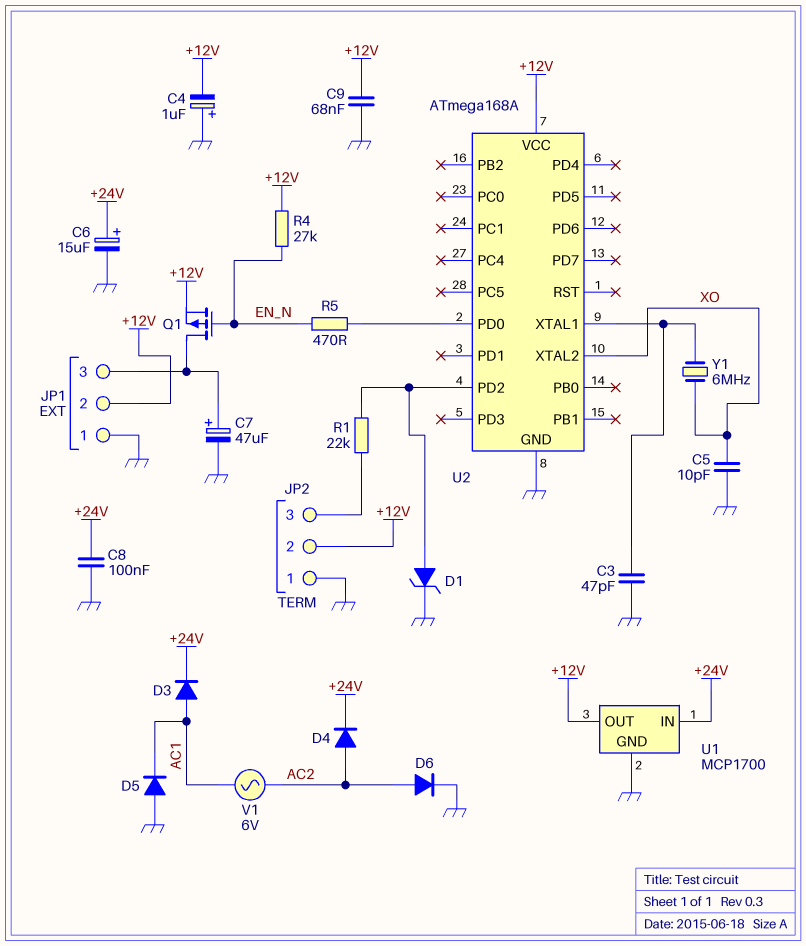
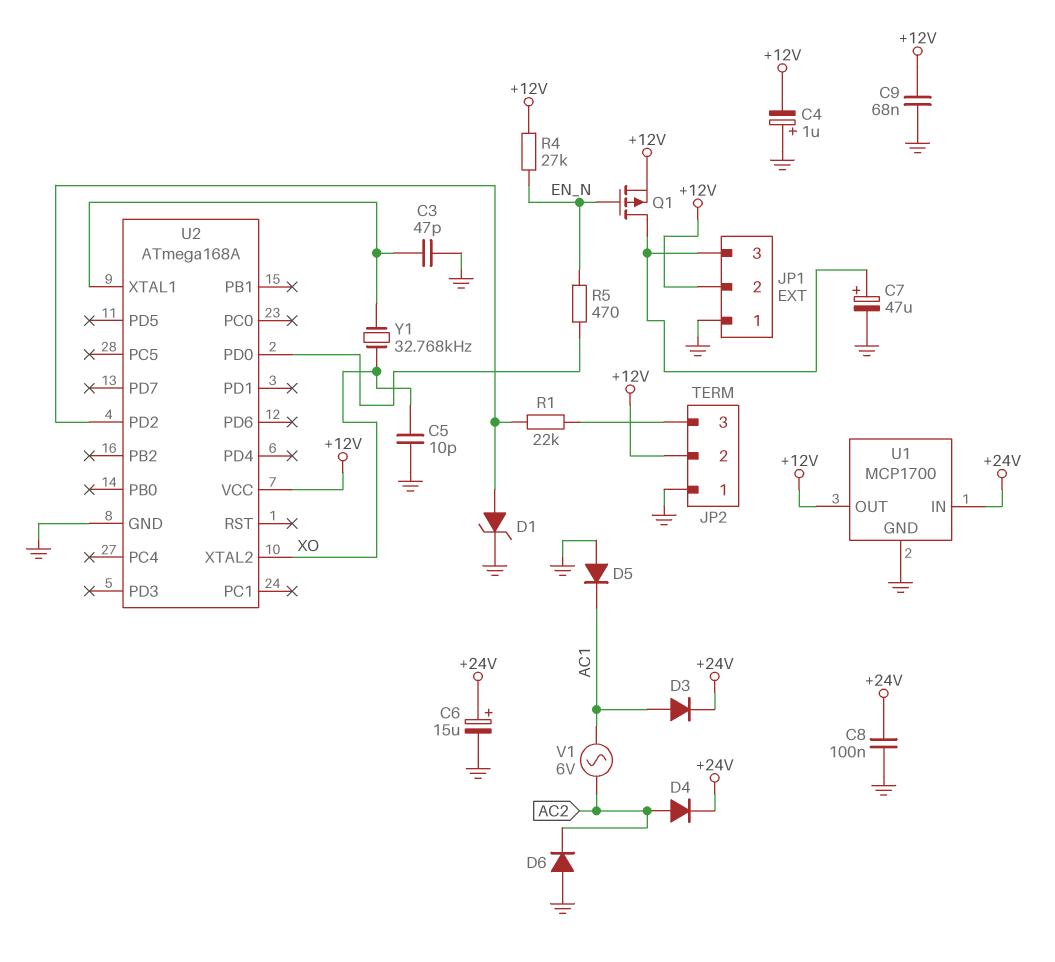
D6: diode (A AC2, K GND) -> diode (A GND, K AC2)
Y1: 6MHz (U2/XTAL1, XO) -> 32.768kHz (U2/XTAL1, XO)

